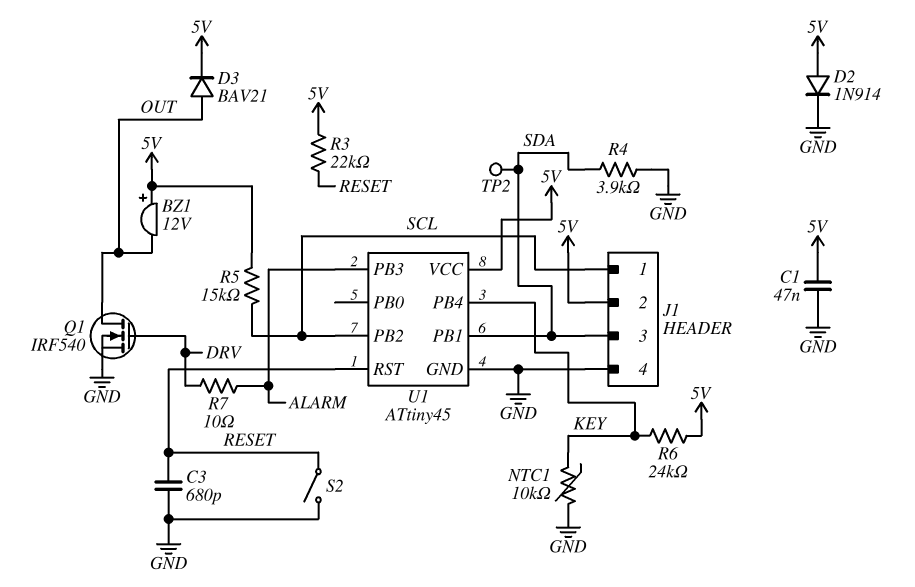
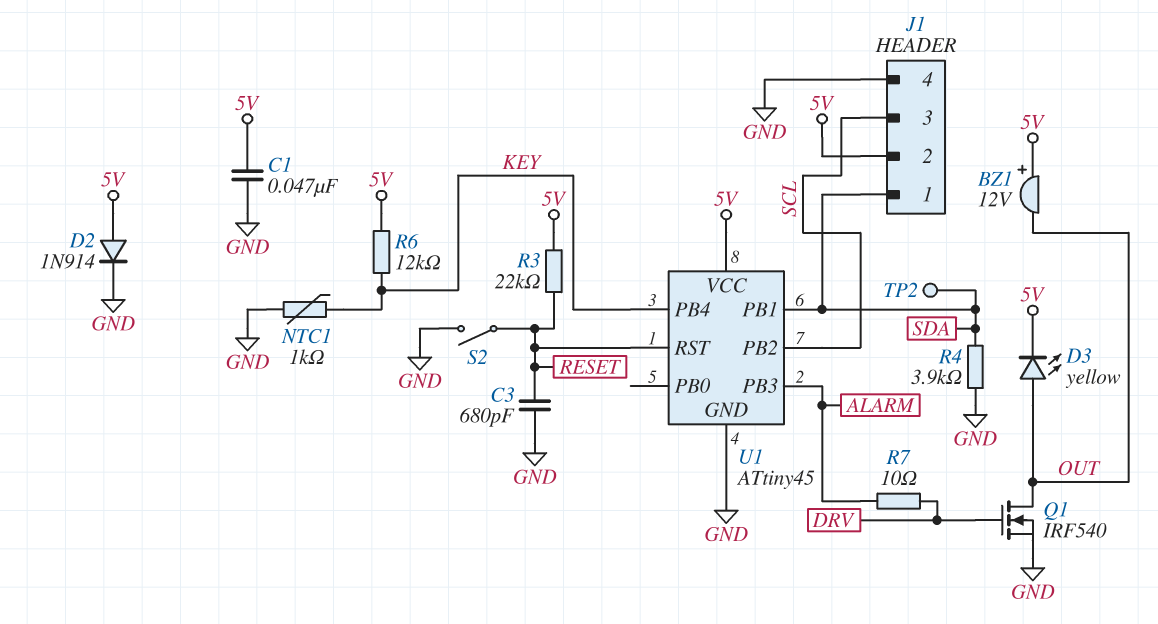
D3: diode BAV21 (A OUT, K 5V) -> LED yellow (A OUT, K 5V)
J1 pin 1: SCL -> SDA
J1 pin 3: SDA -> SCL
NTC1: 10k (GND, KEY) -> 1k (GND, KEY)
R5: 15k (5V, SCL) -> none
R6: 24k (5V, KEY) -> 12k (5V, KEY)

